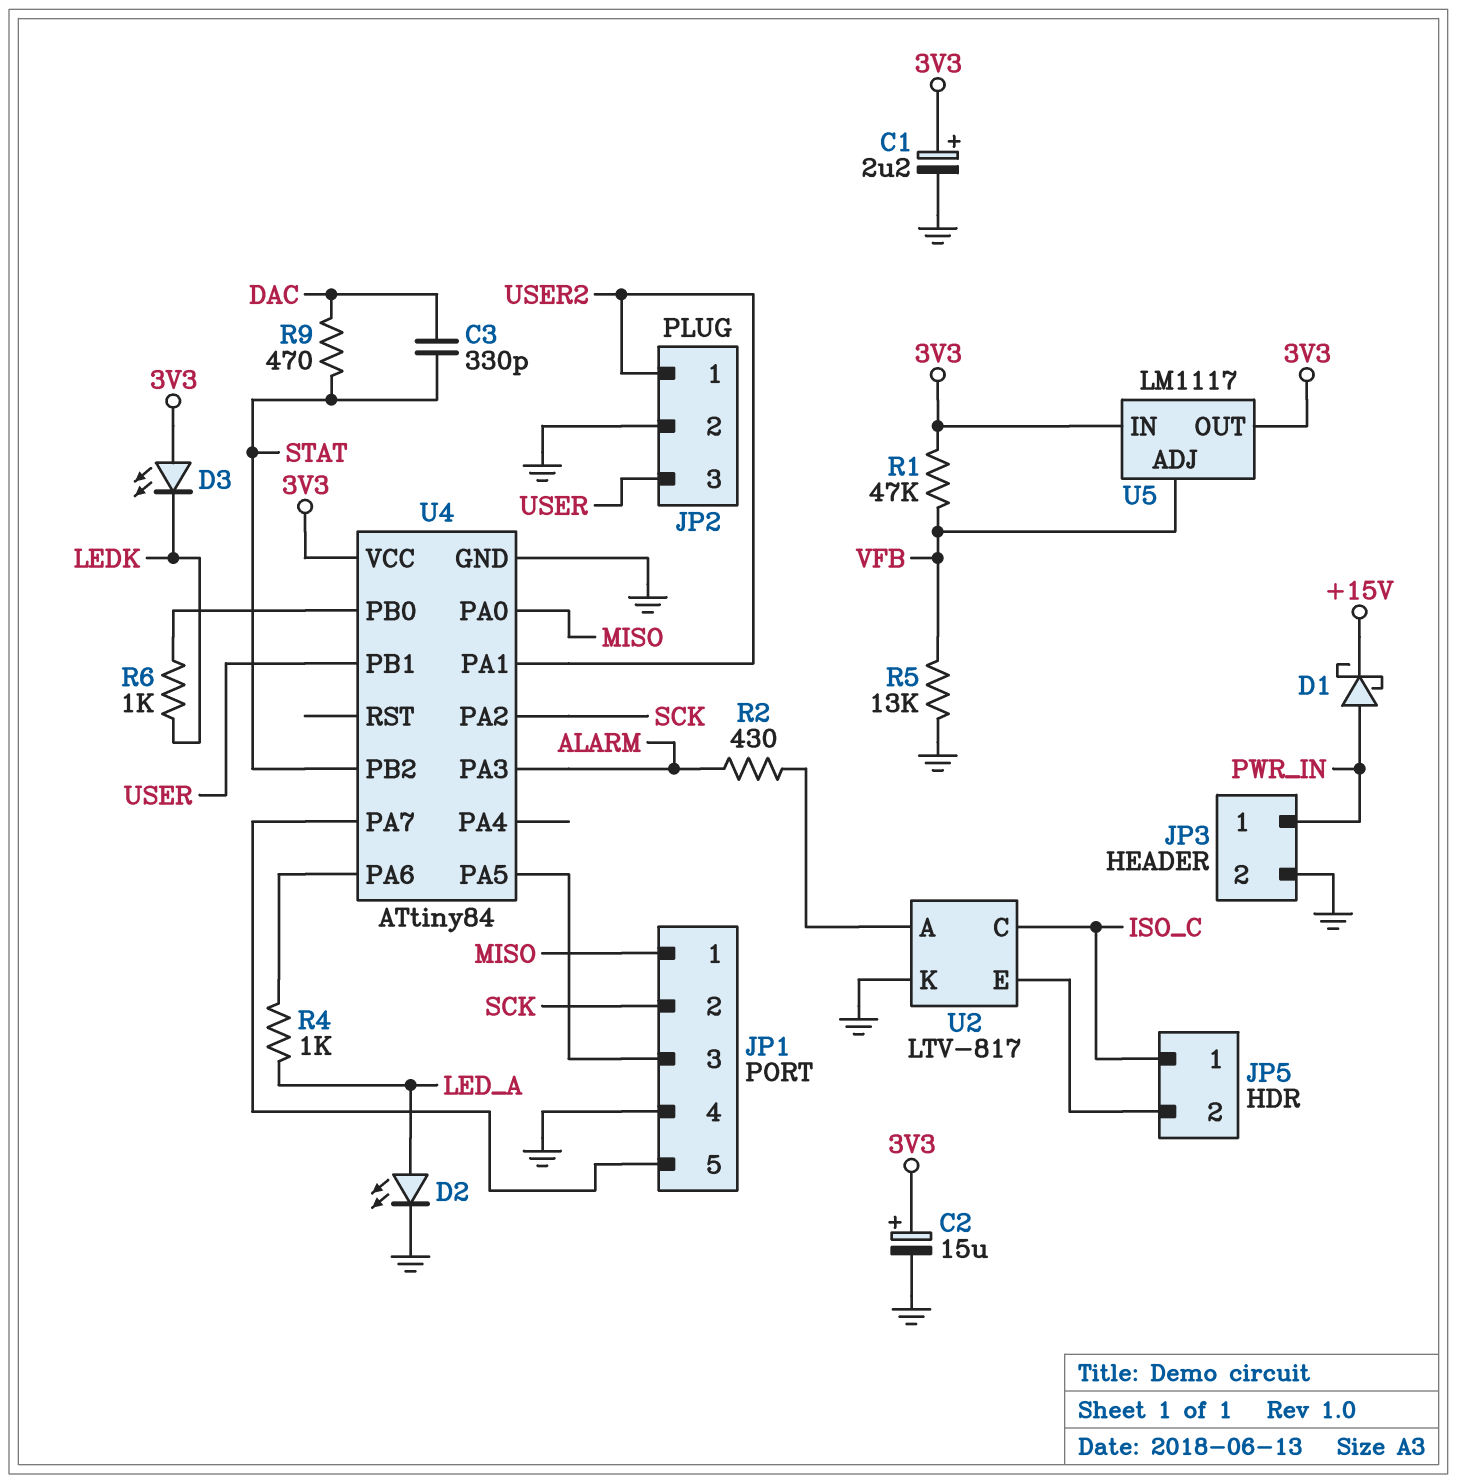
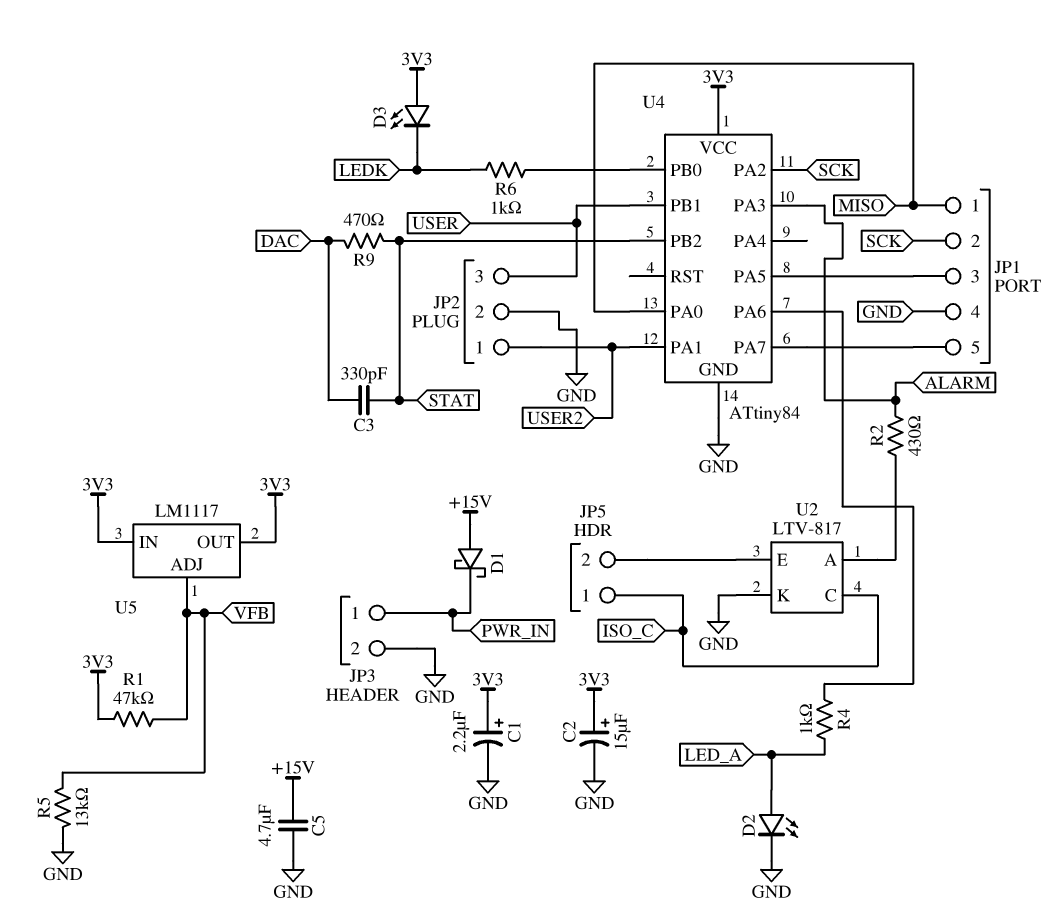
C5: none -> 4.7uF (+15V, GND)
D1: schottky (A PWR_IN, K +15V) -> schottky (A +15V, K PWR_IN)

